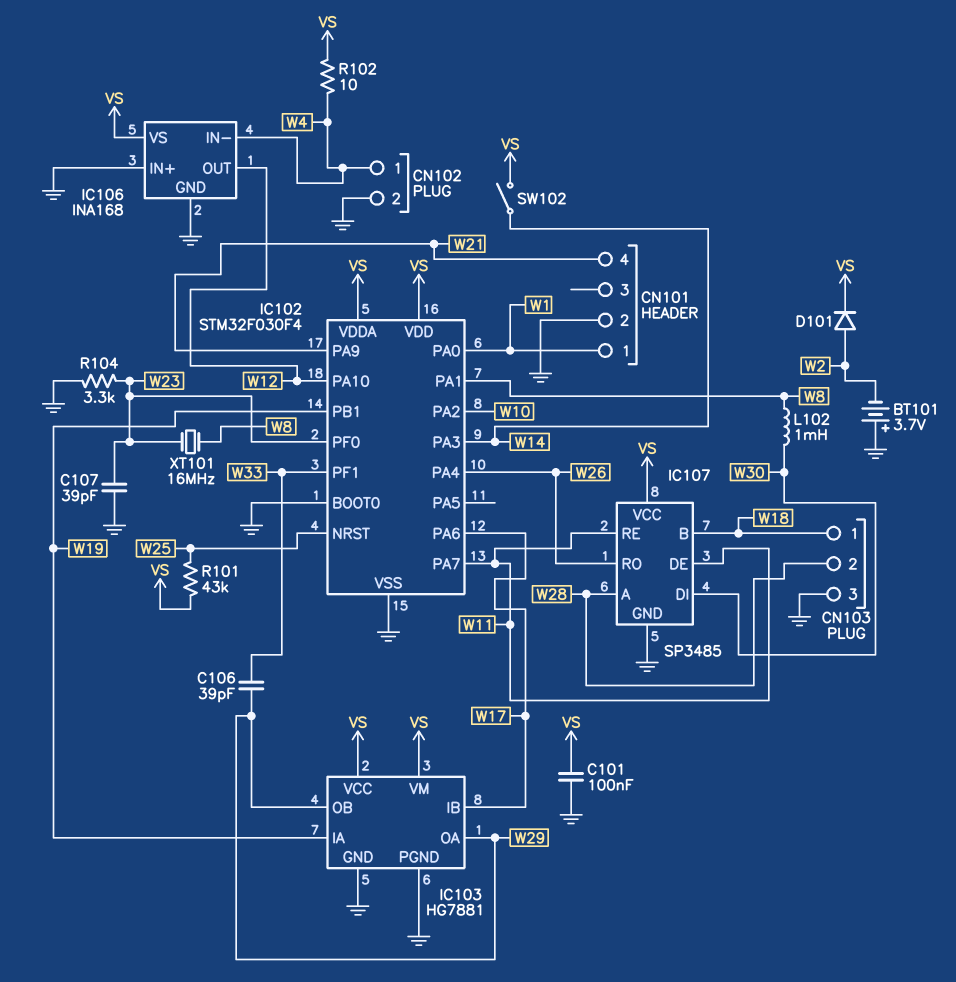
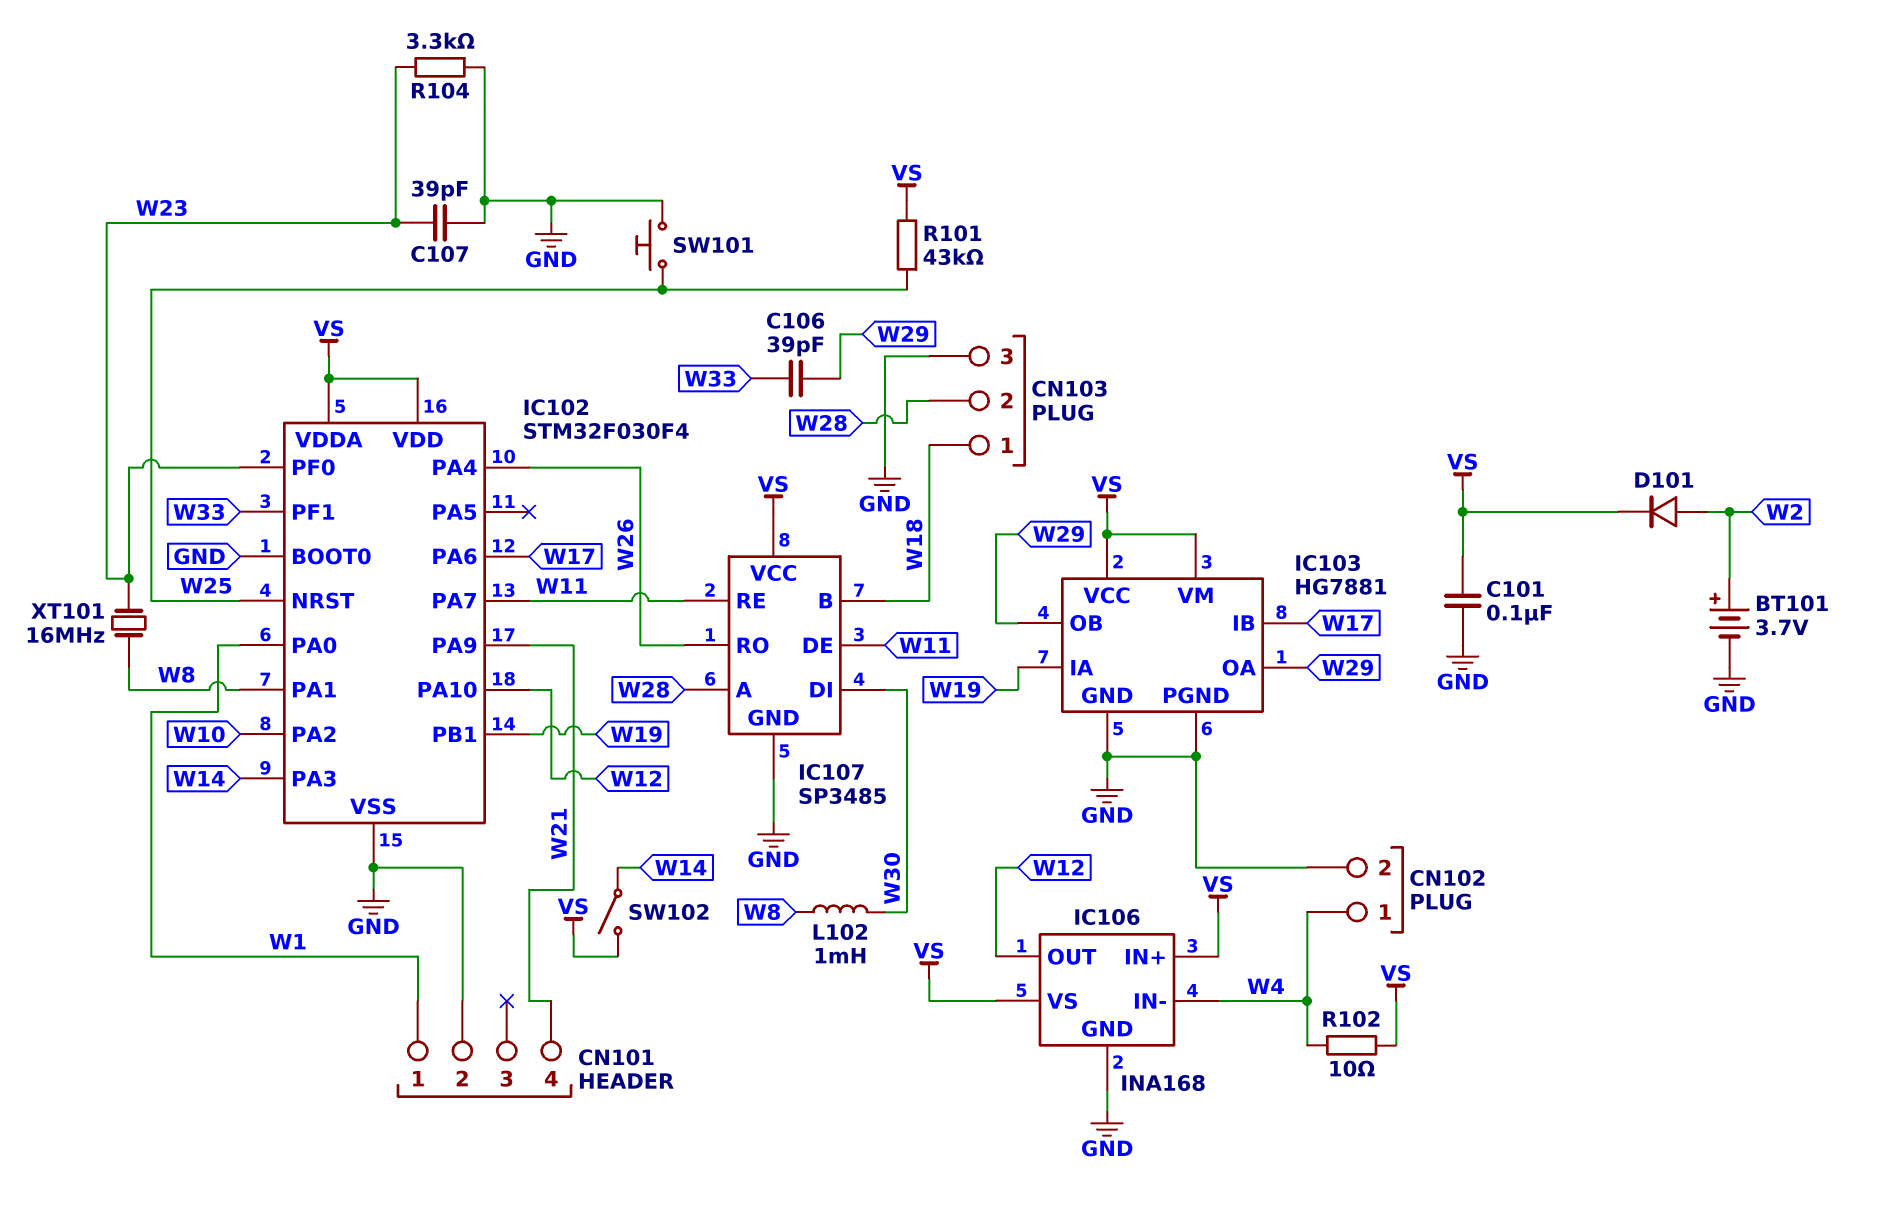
BT101: 3.7V (plus GND, minus W2) -> 3.7V (plus W2, minus GND)
IC106 pin IN+: GND -> VS
SW101: none -> button (GND, W25)

